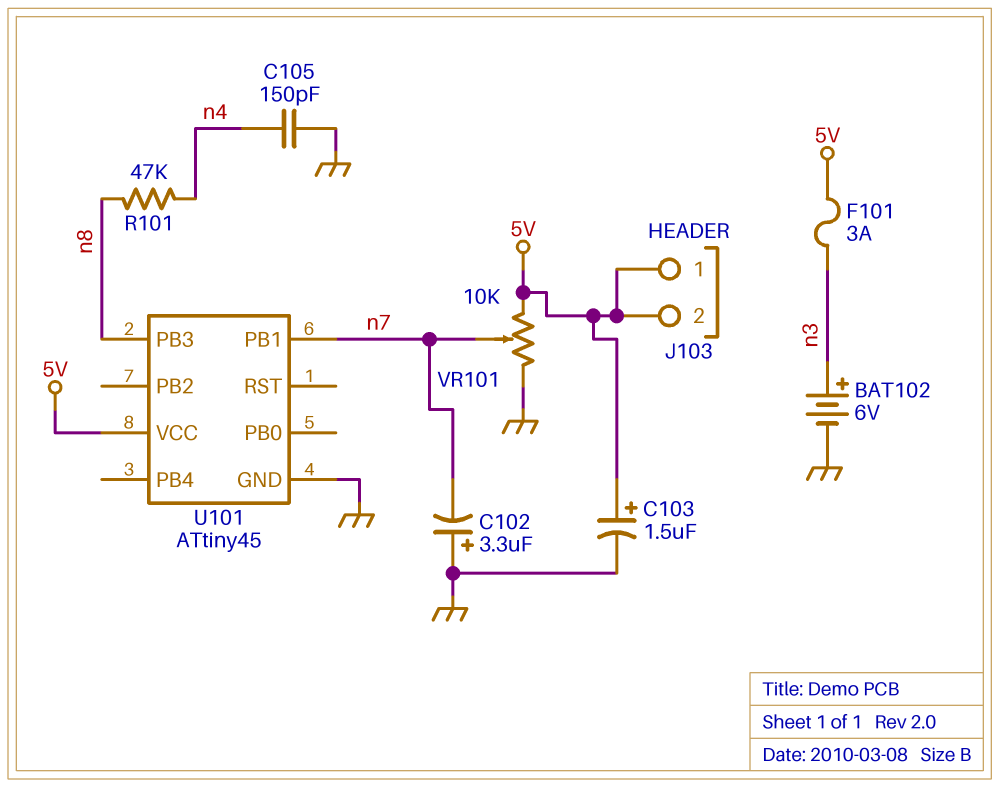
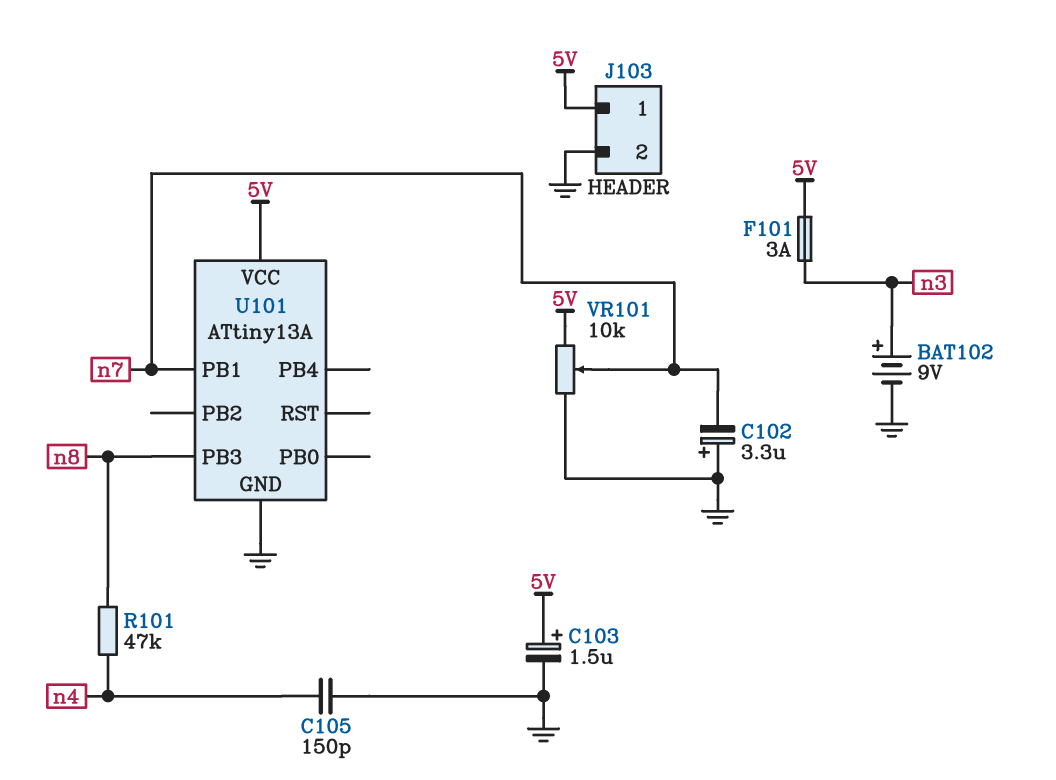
BAT102: 6V (plus n3, minus GND) -> 9V (plus n3, minus GND)
J103 pin 2: 5V -> GND
U101: ATtiny45 -> ATtiny13A

